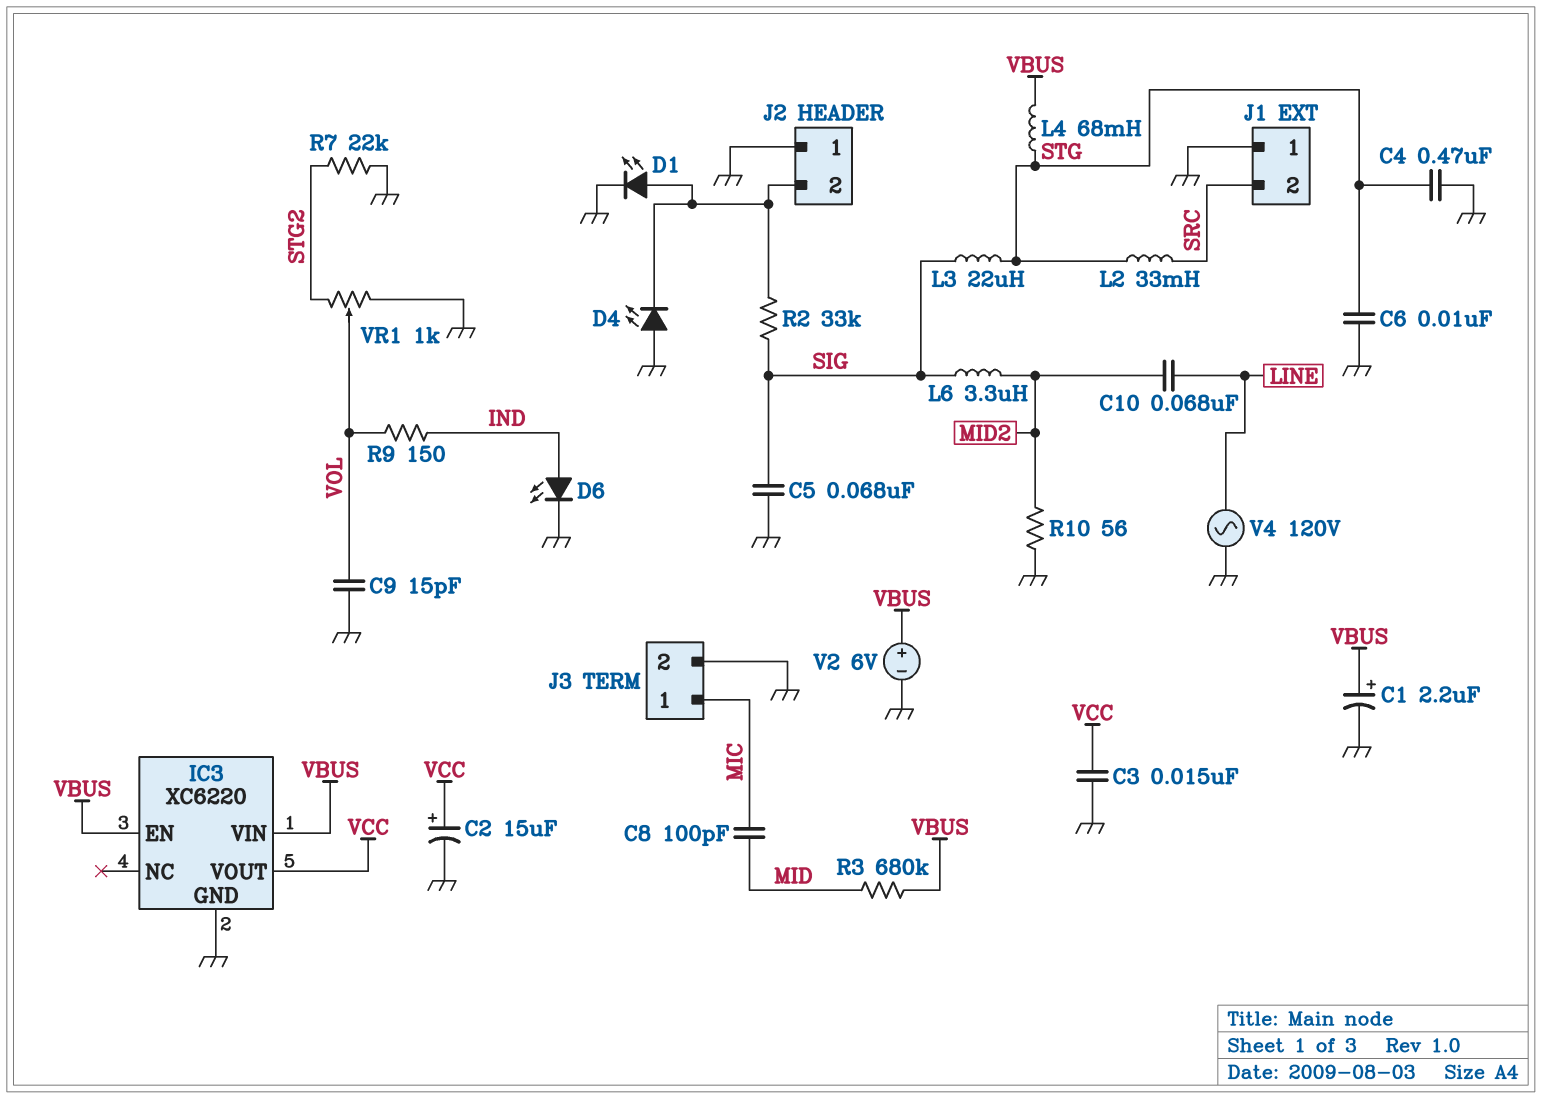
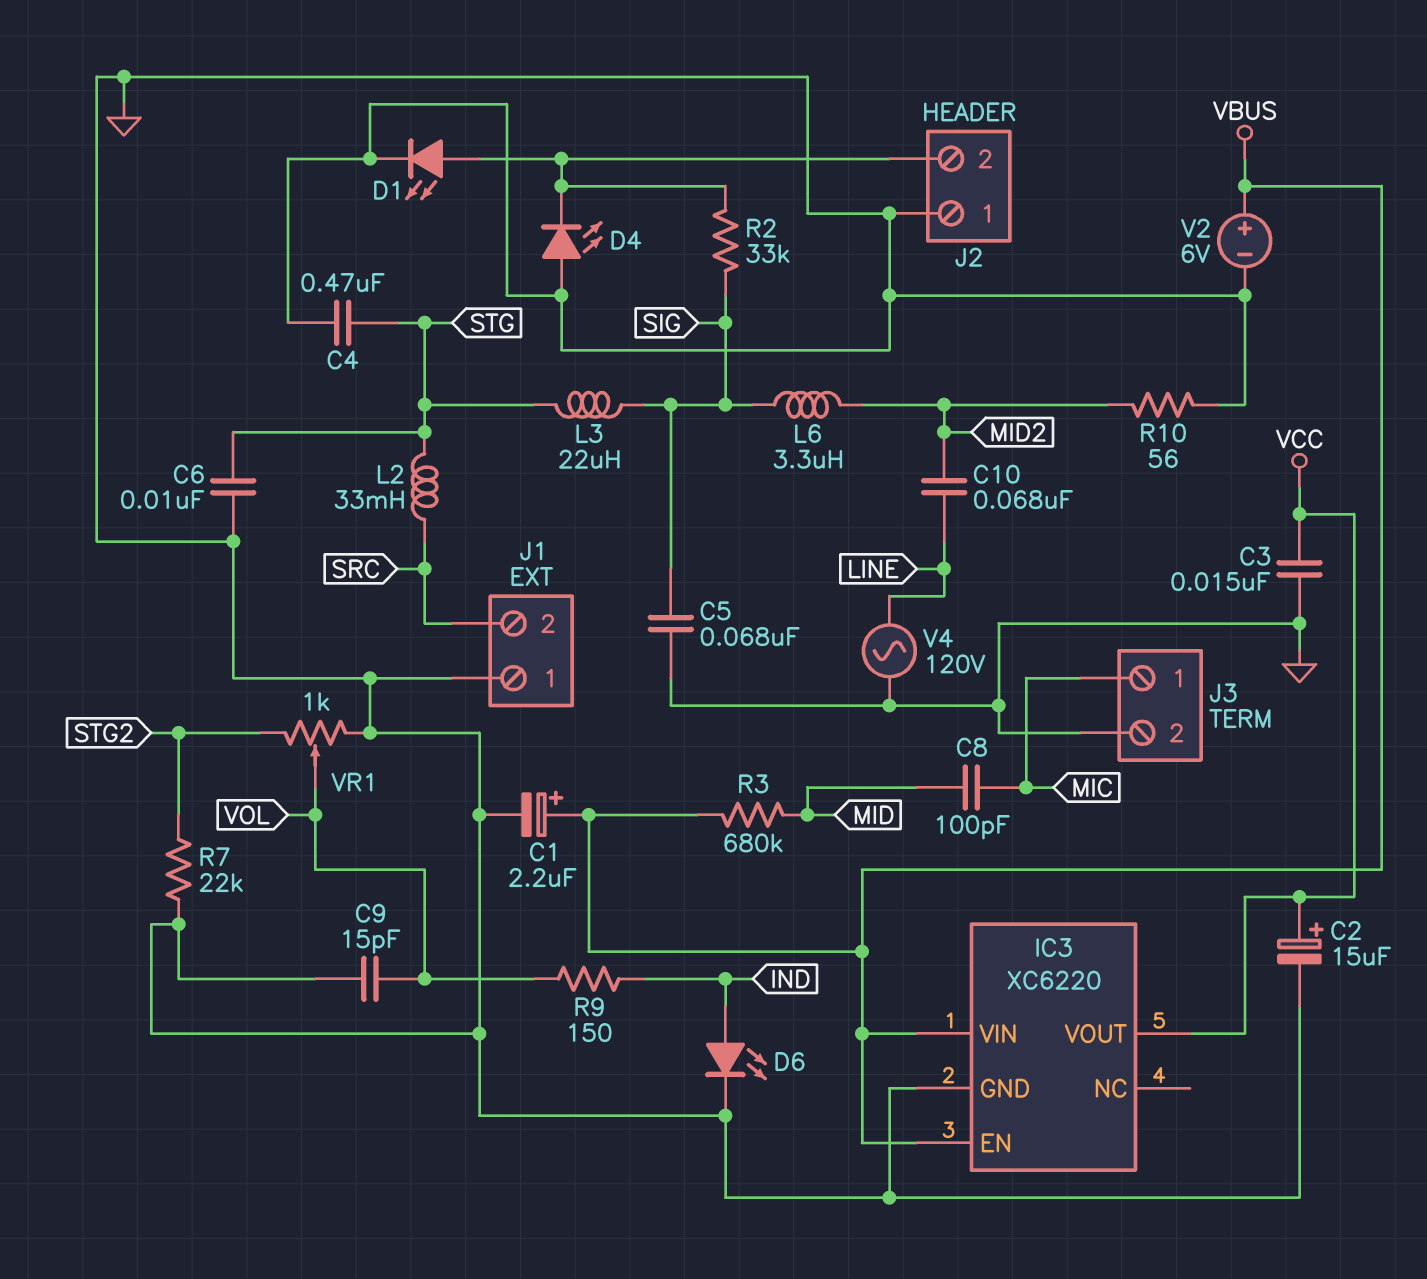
L4: 68mH (STG, VBUS) -> none

